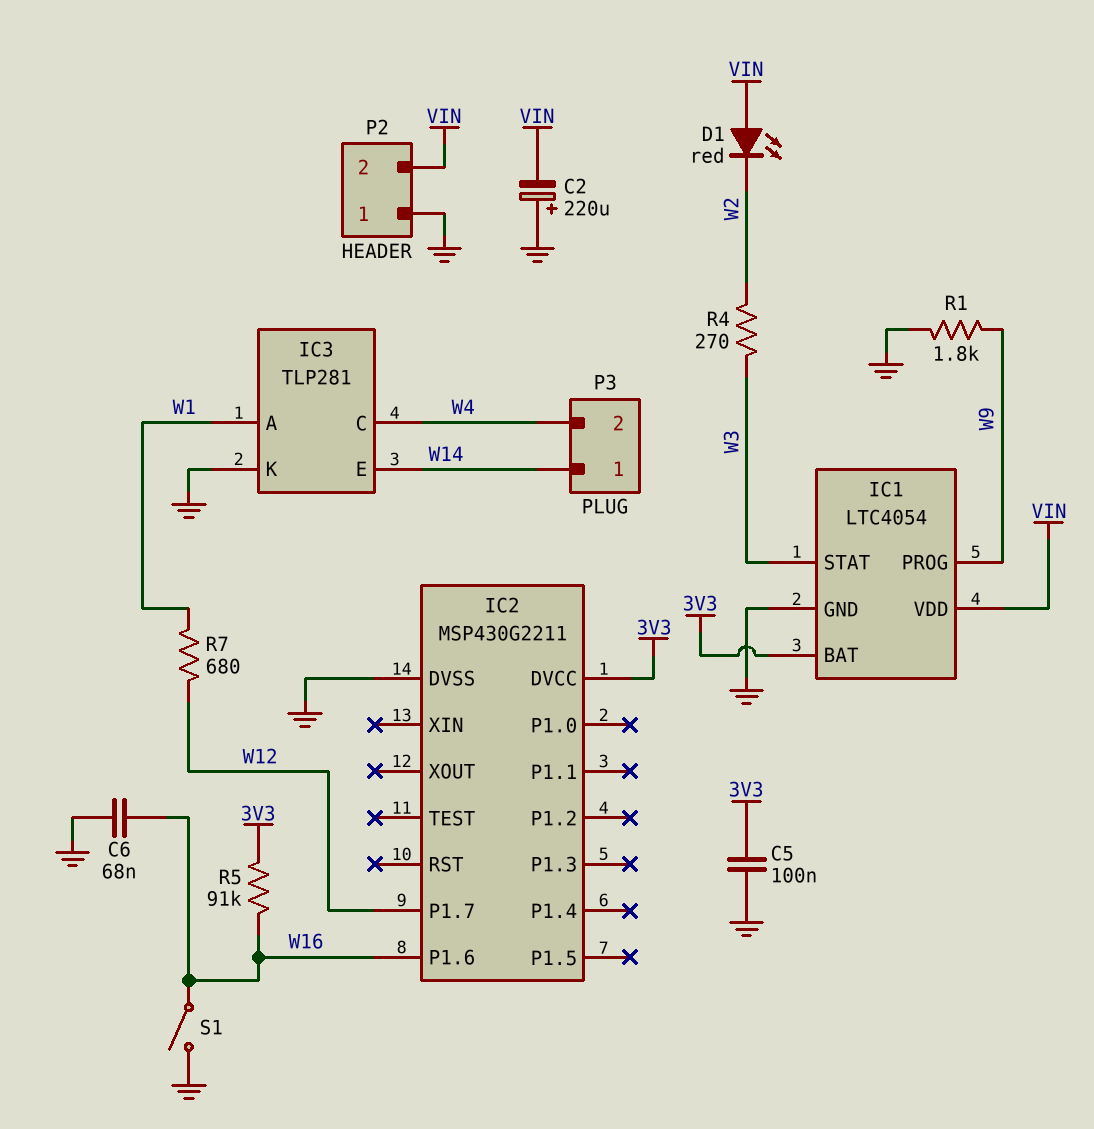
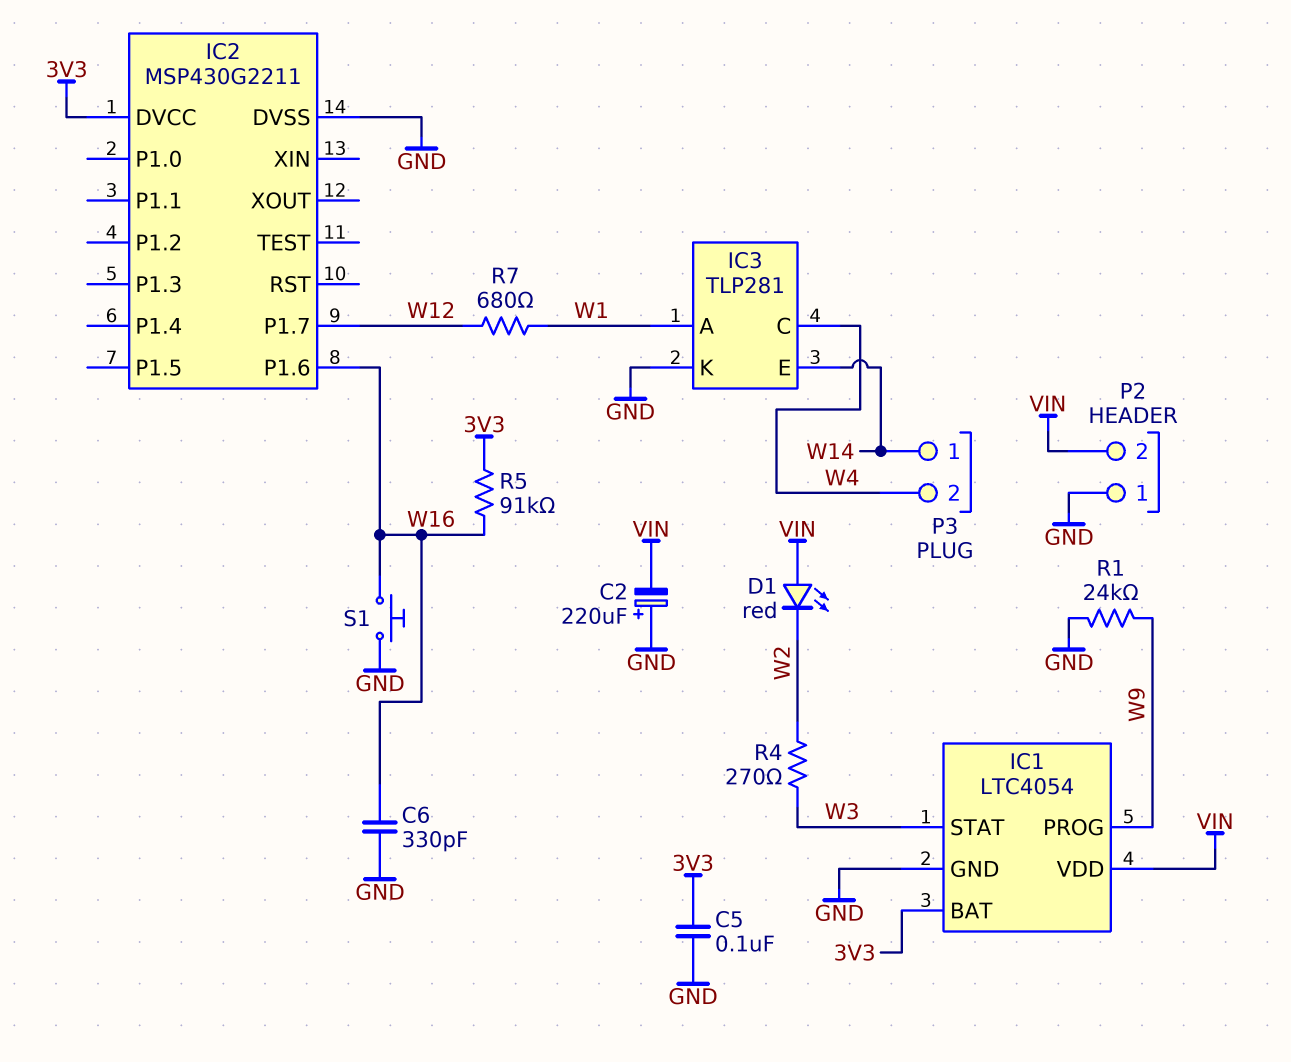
C6: 68nF (GND, W16) -> 330pF (GND, W16)
R1: 1.8k (GND, W9) -> 24k (GND, W9)
S1: switch (GND, W16) -> button (GND, W16)

